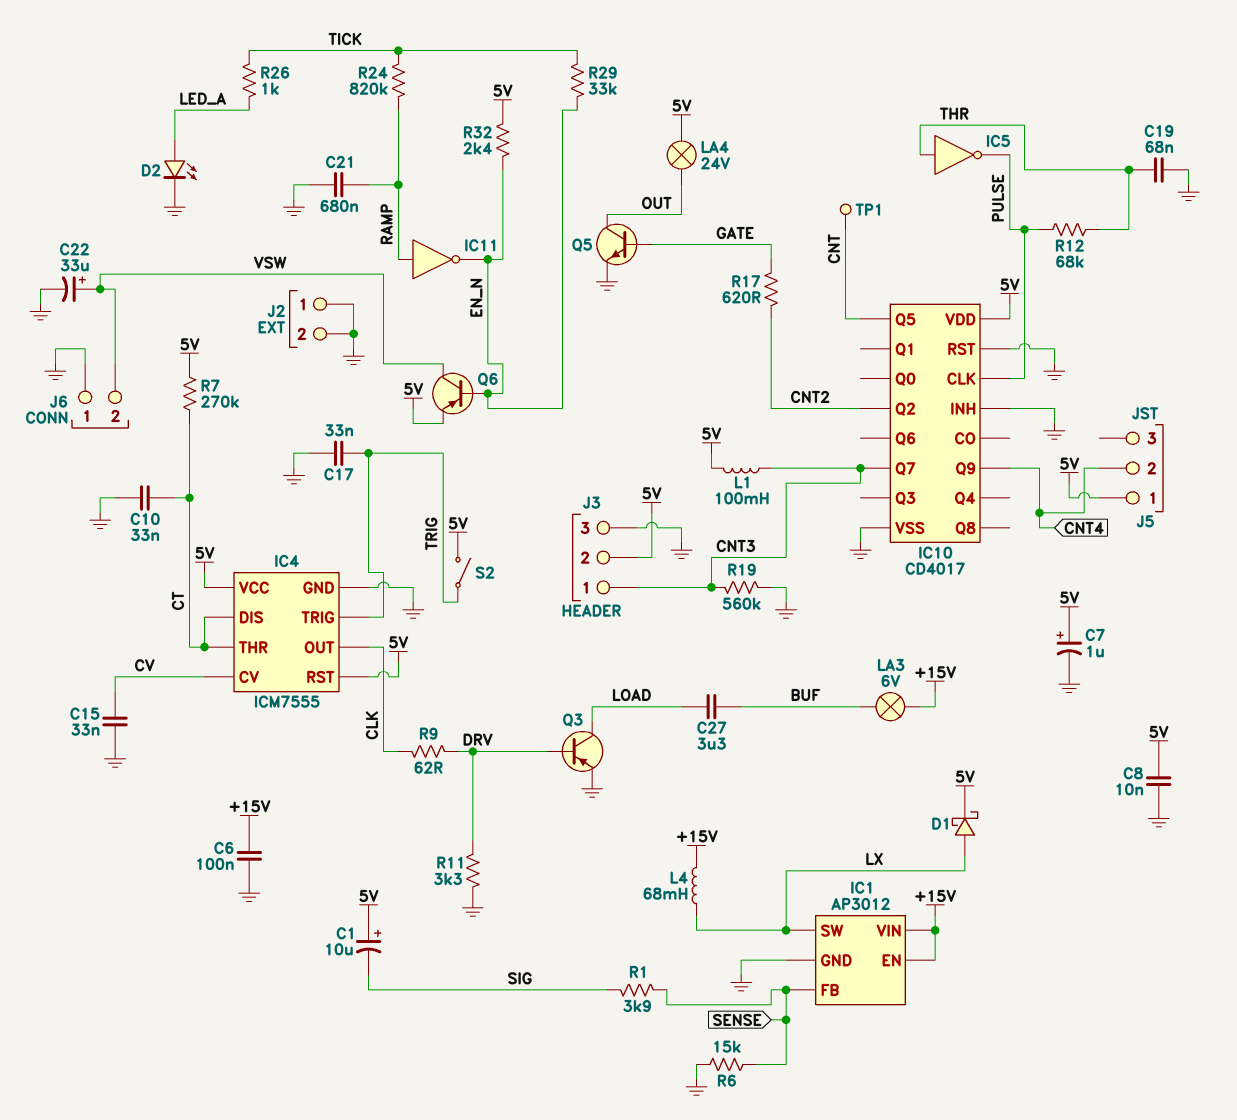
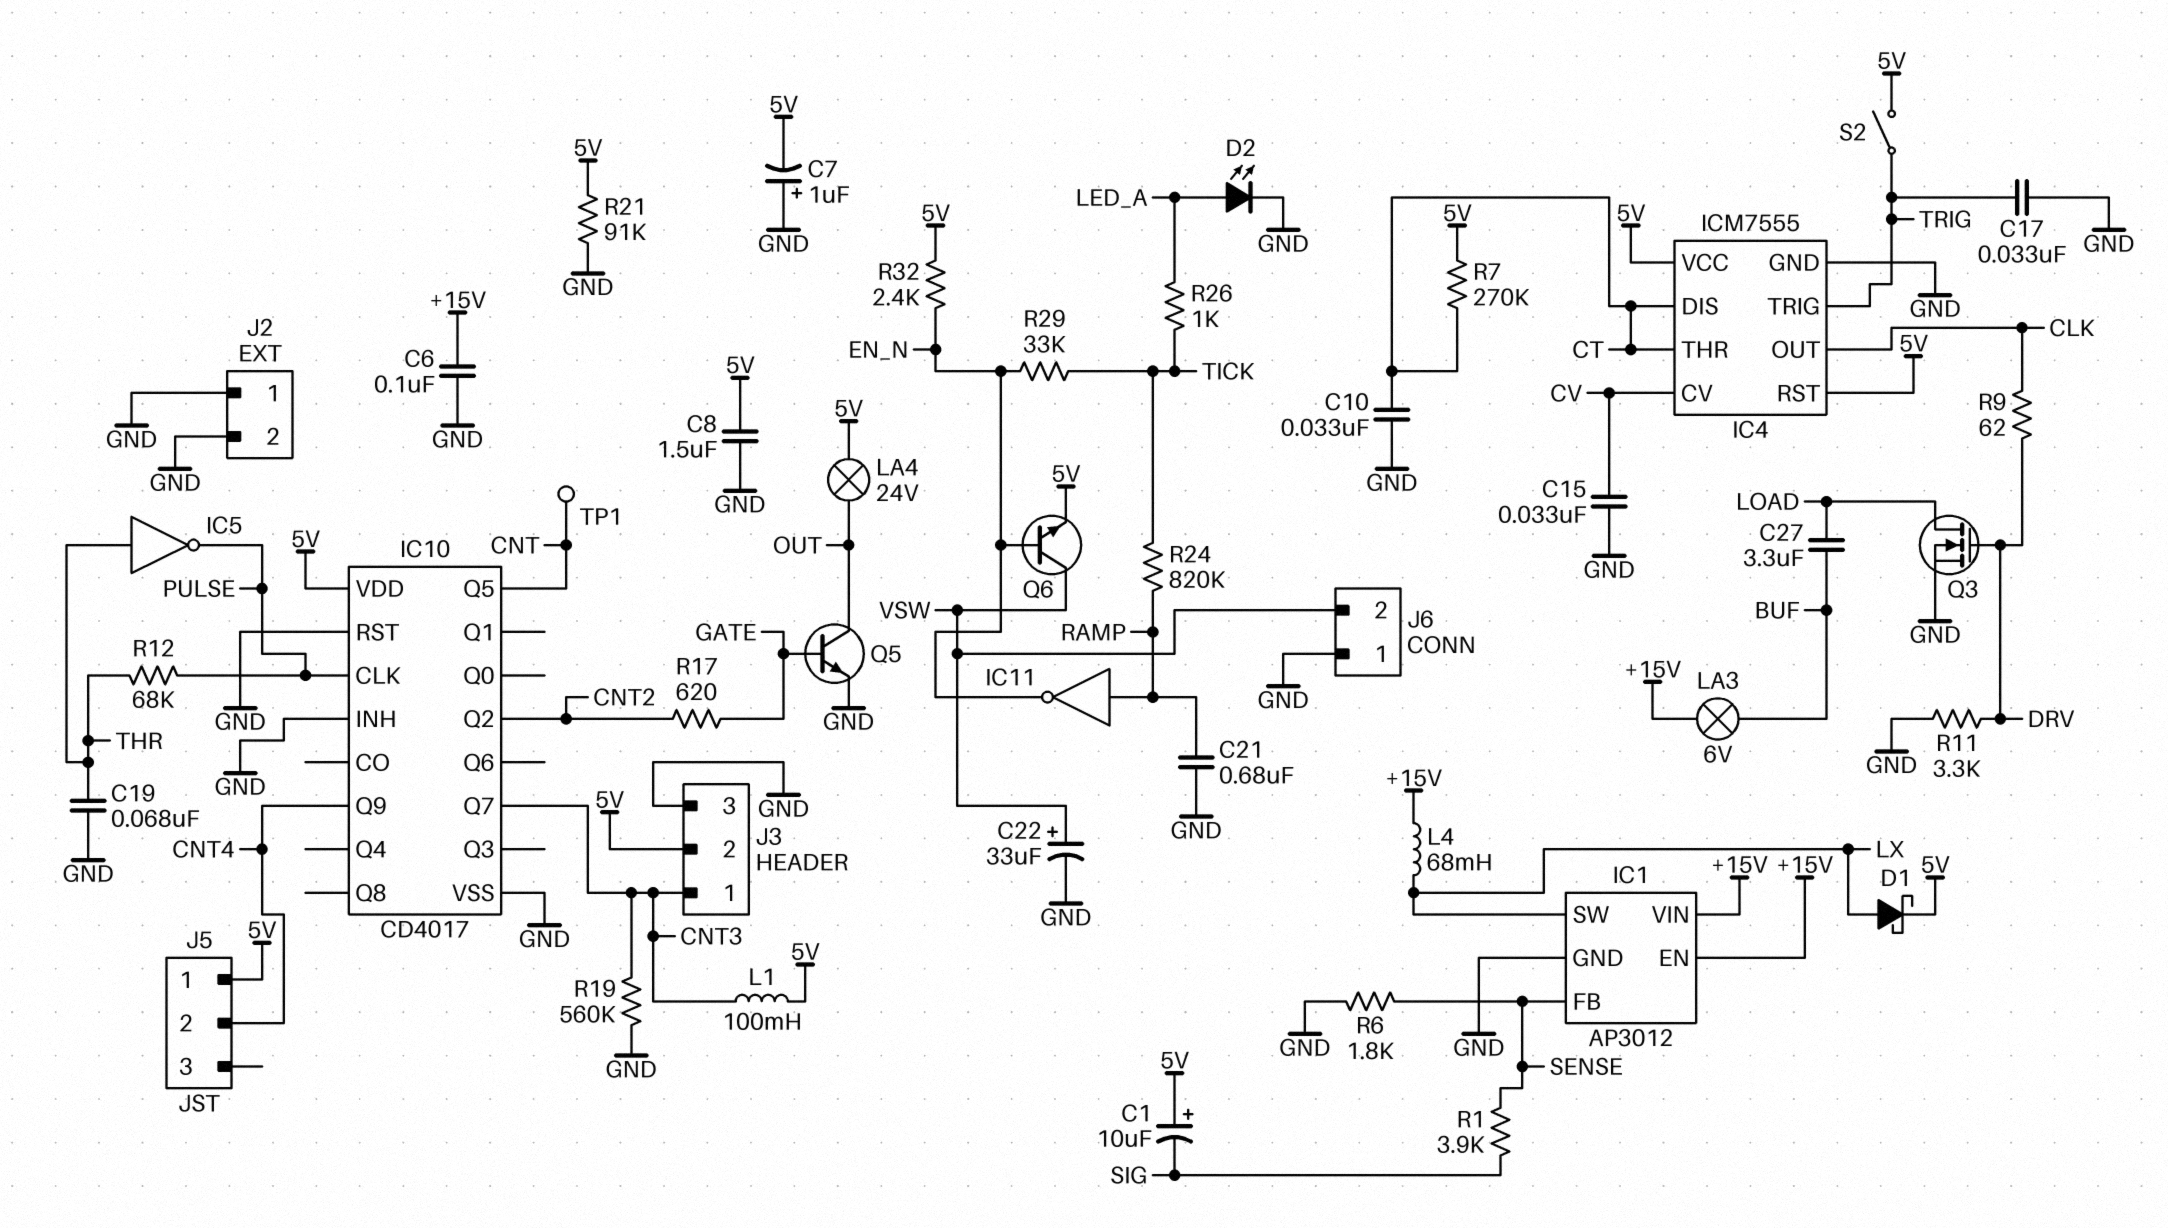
C7: 1uF (plus 5V, minus GND) -> 1uF (plus GND, minus 5V)
C8: 10nF (5V, GND) -> 1.5uF (5V, GND)
Q3: PNP (B DRV, C LOAD, E GND) -> NMOS (G DRV, D LOAD, S GND)
Q6: PNP (B EN_N, C VSW, E 5V) -> NPN (B EN_N, C VSW, E 5V)
R6: 15k (GND, SENSE) -> 1.8k (GND, SENSE)
R21: none -> 91k (5V, GND)

